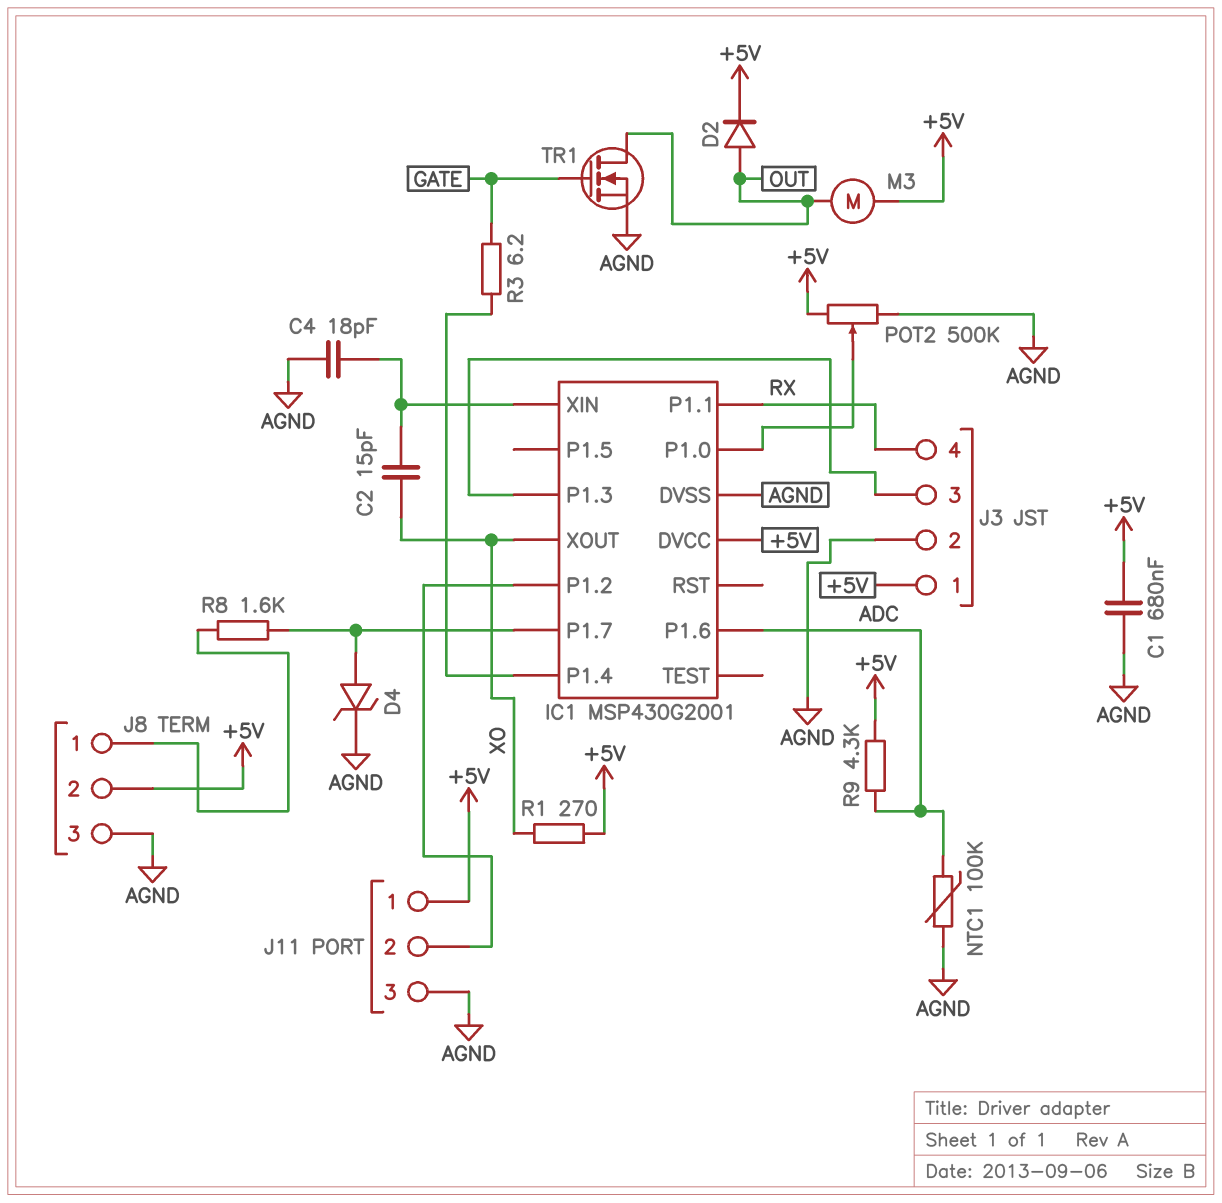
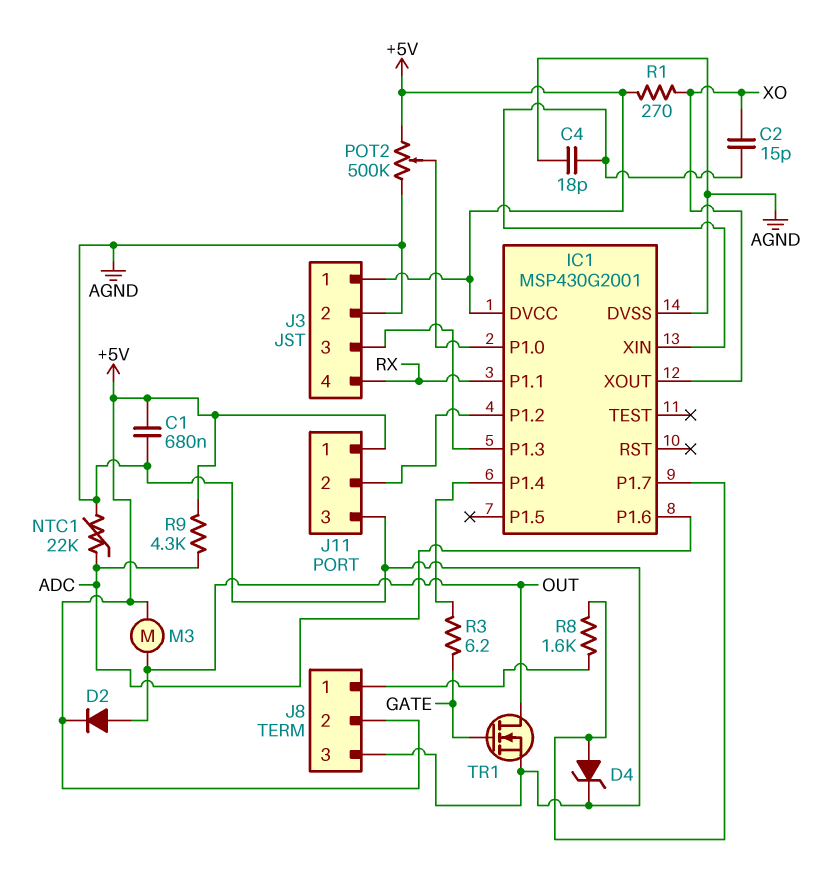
NTC1: 100k (ADC, AGND) -> 22k (ADC, AGND)

